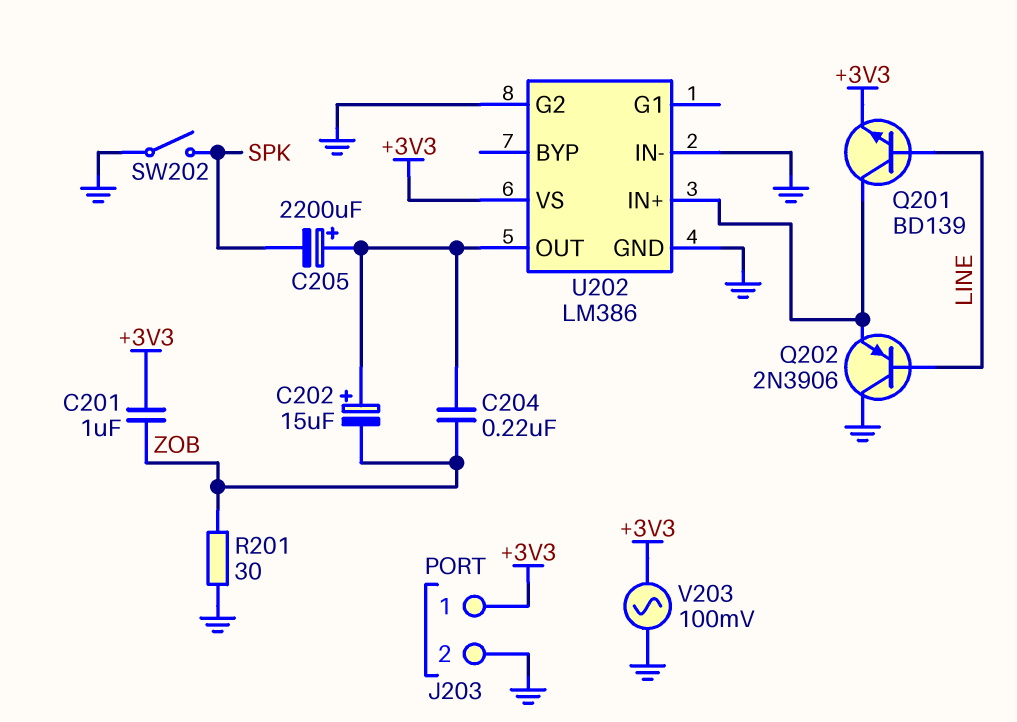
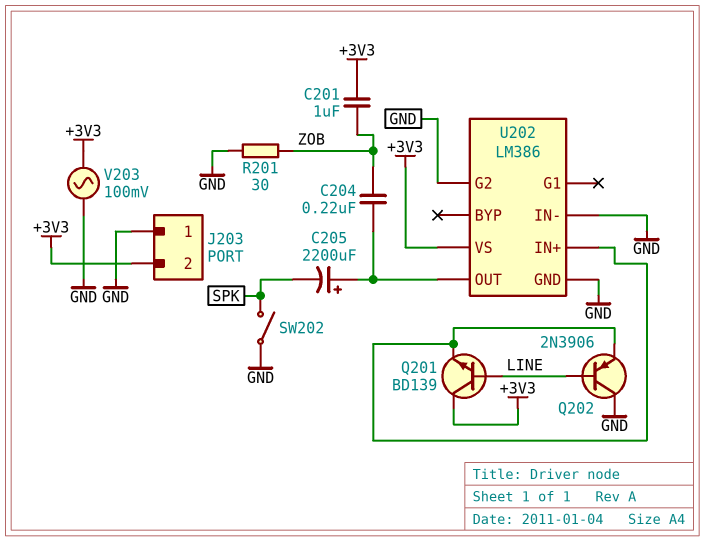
C202: 15uF (plus U202/OUT, minus ZOB) -> none
J203 pin 1: +3V3 -> GND
J203 pin 2: GND -> +3V3
Q201: NPN BD139 (B LINE, C U202/IN+, E +3V3) -> NPN BD139 (B LINE, C +3V3, E U202/IN+)

